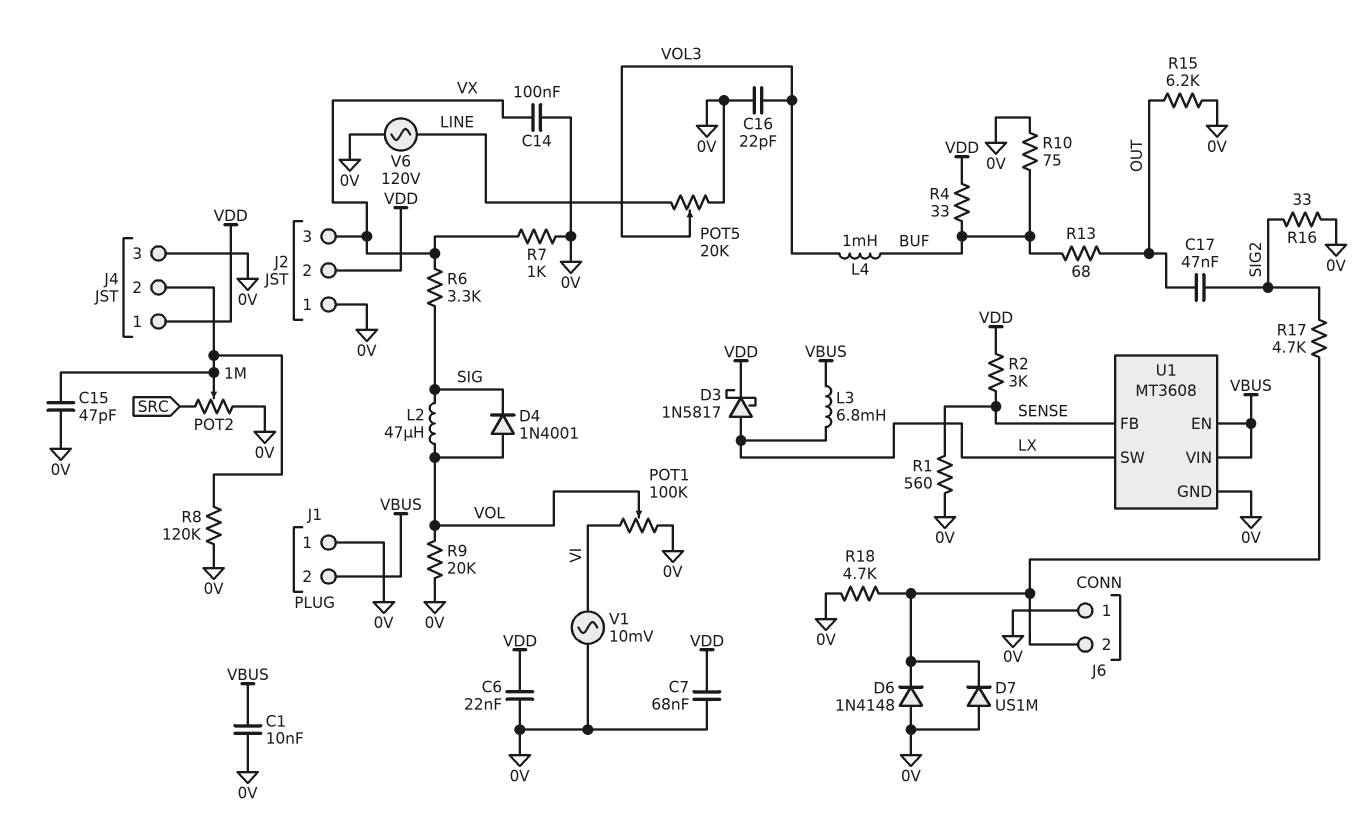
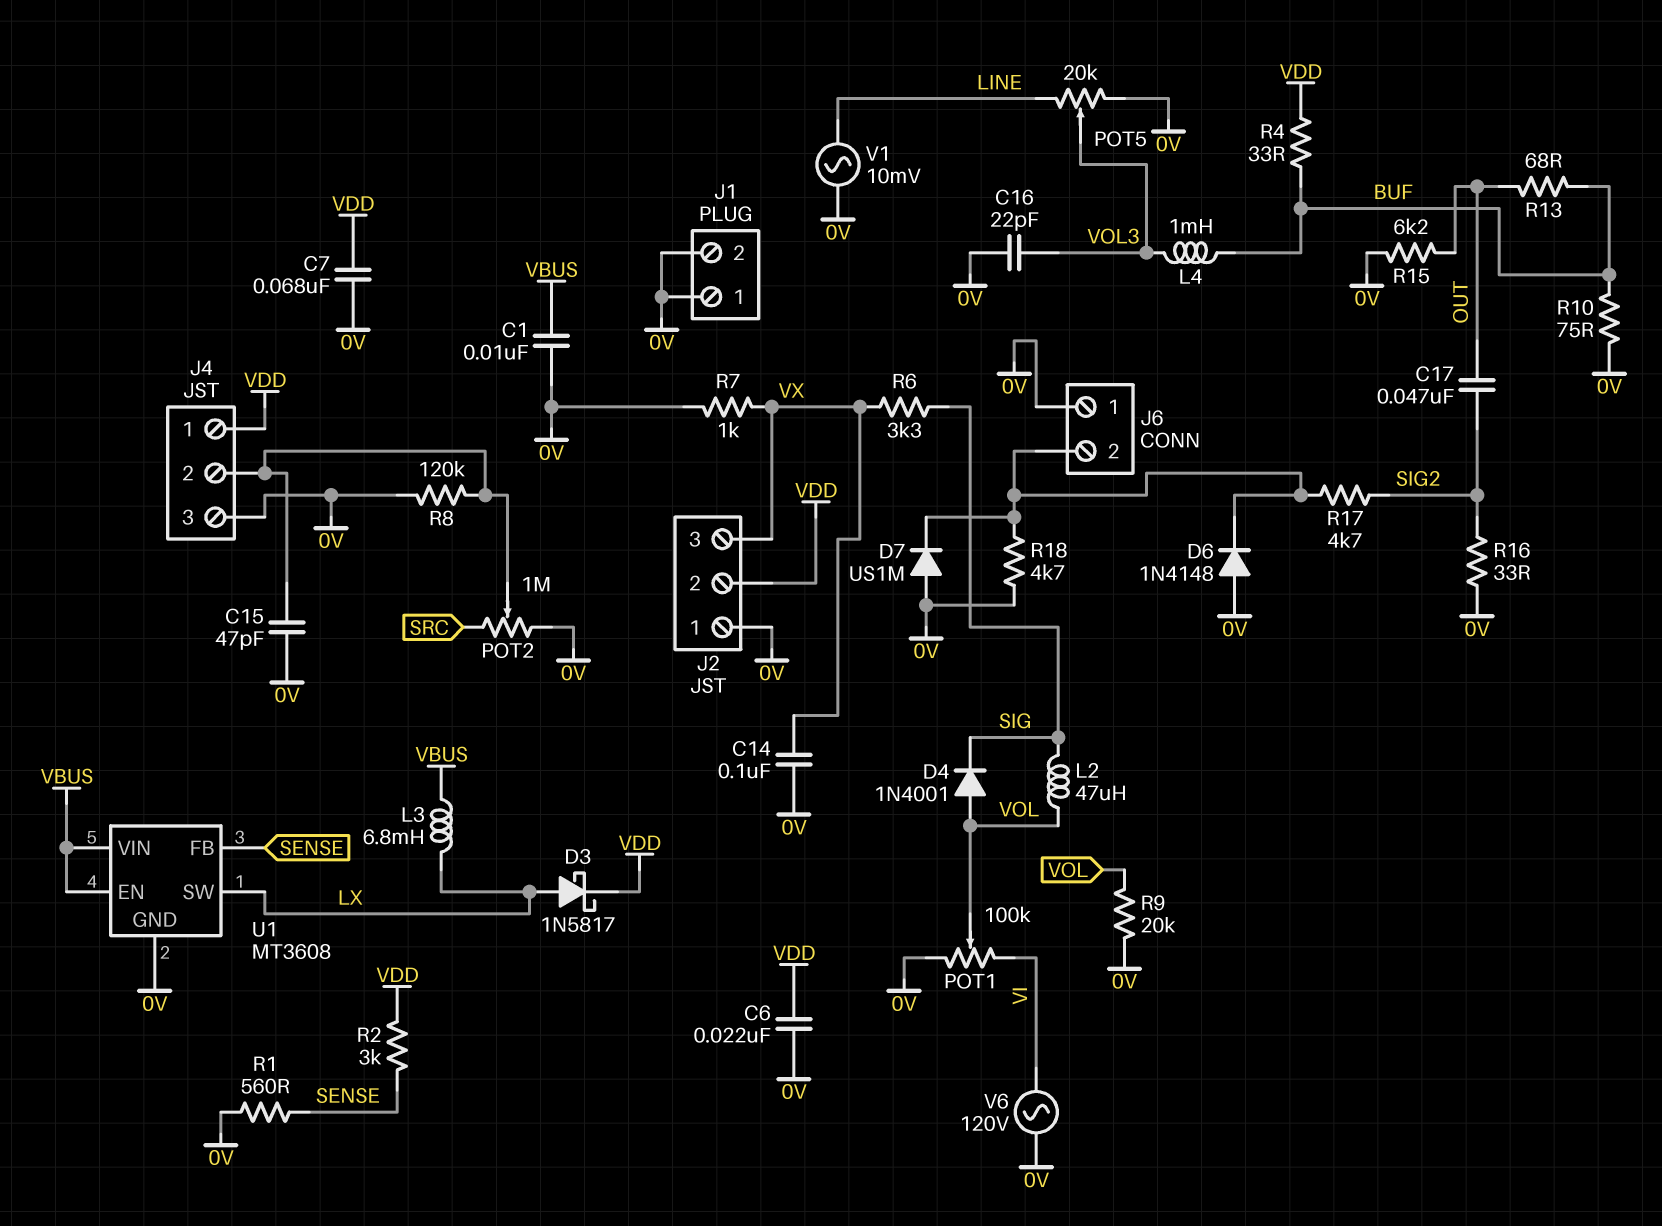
J1 pin 2: VBUS -> 0V
V1: AC 10mV (0V, VI) -> AC 10mV (0V, LINE)
V6: AC 120V (0V, LINE) -> AC 120V (0V, VI)

